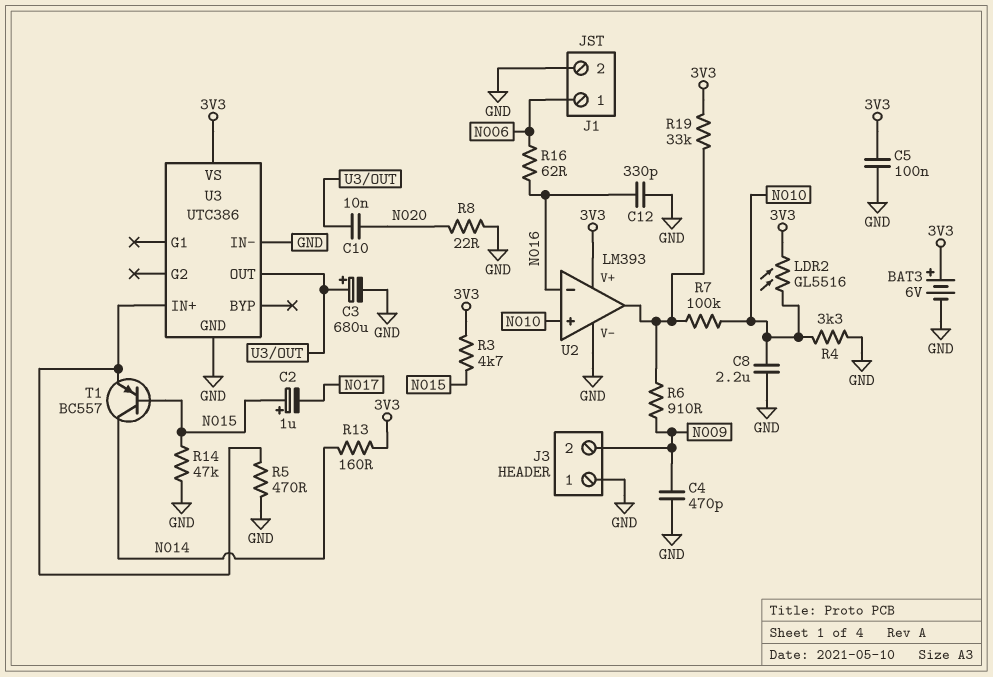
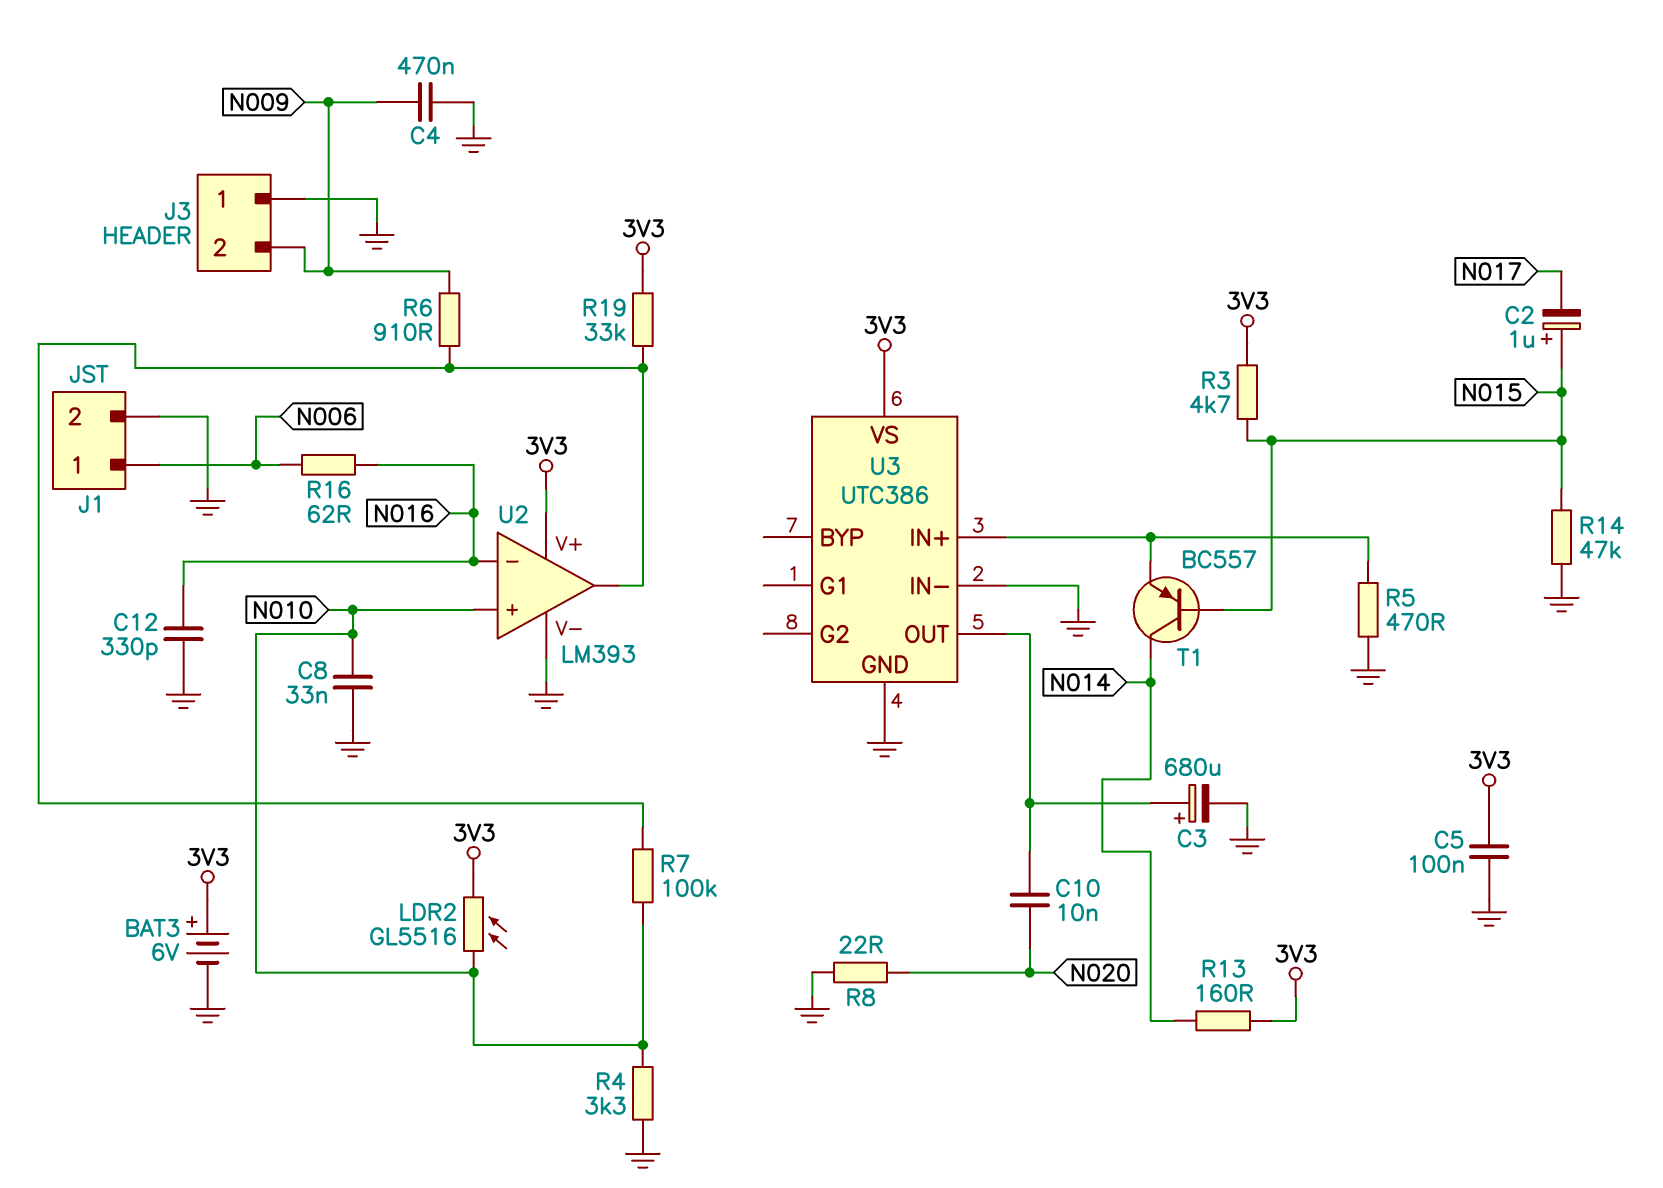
C4: 470pF (GND, N009) -> 470nF (GND, N009)
C8: 2.2uF (GND, N010) -> 33nF (GND, N010)

